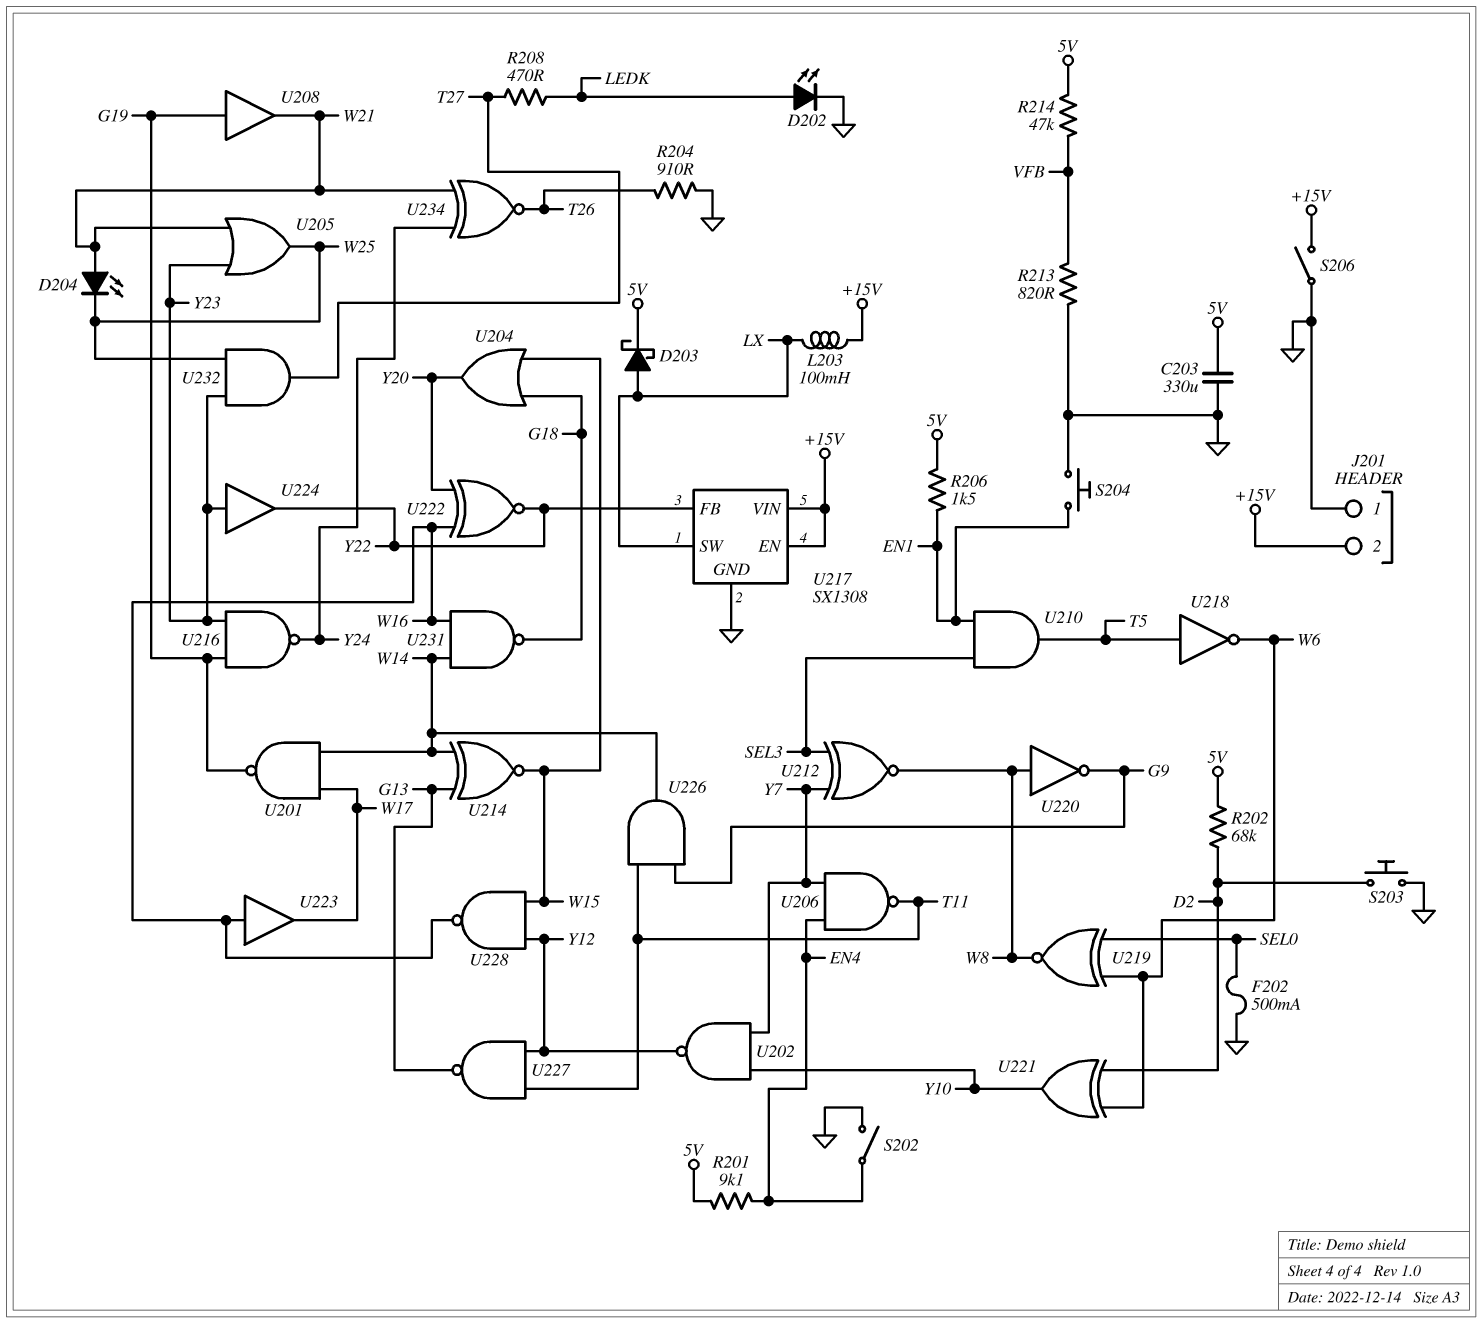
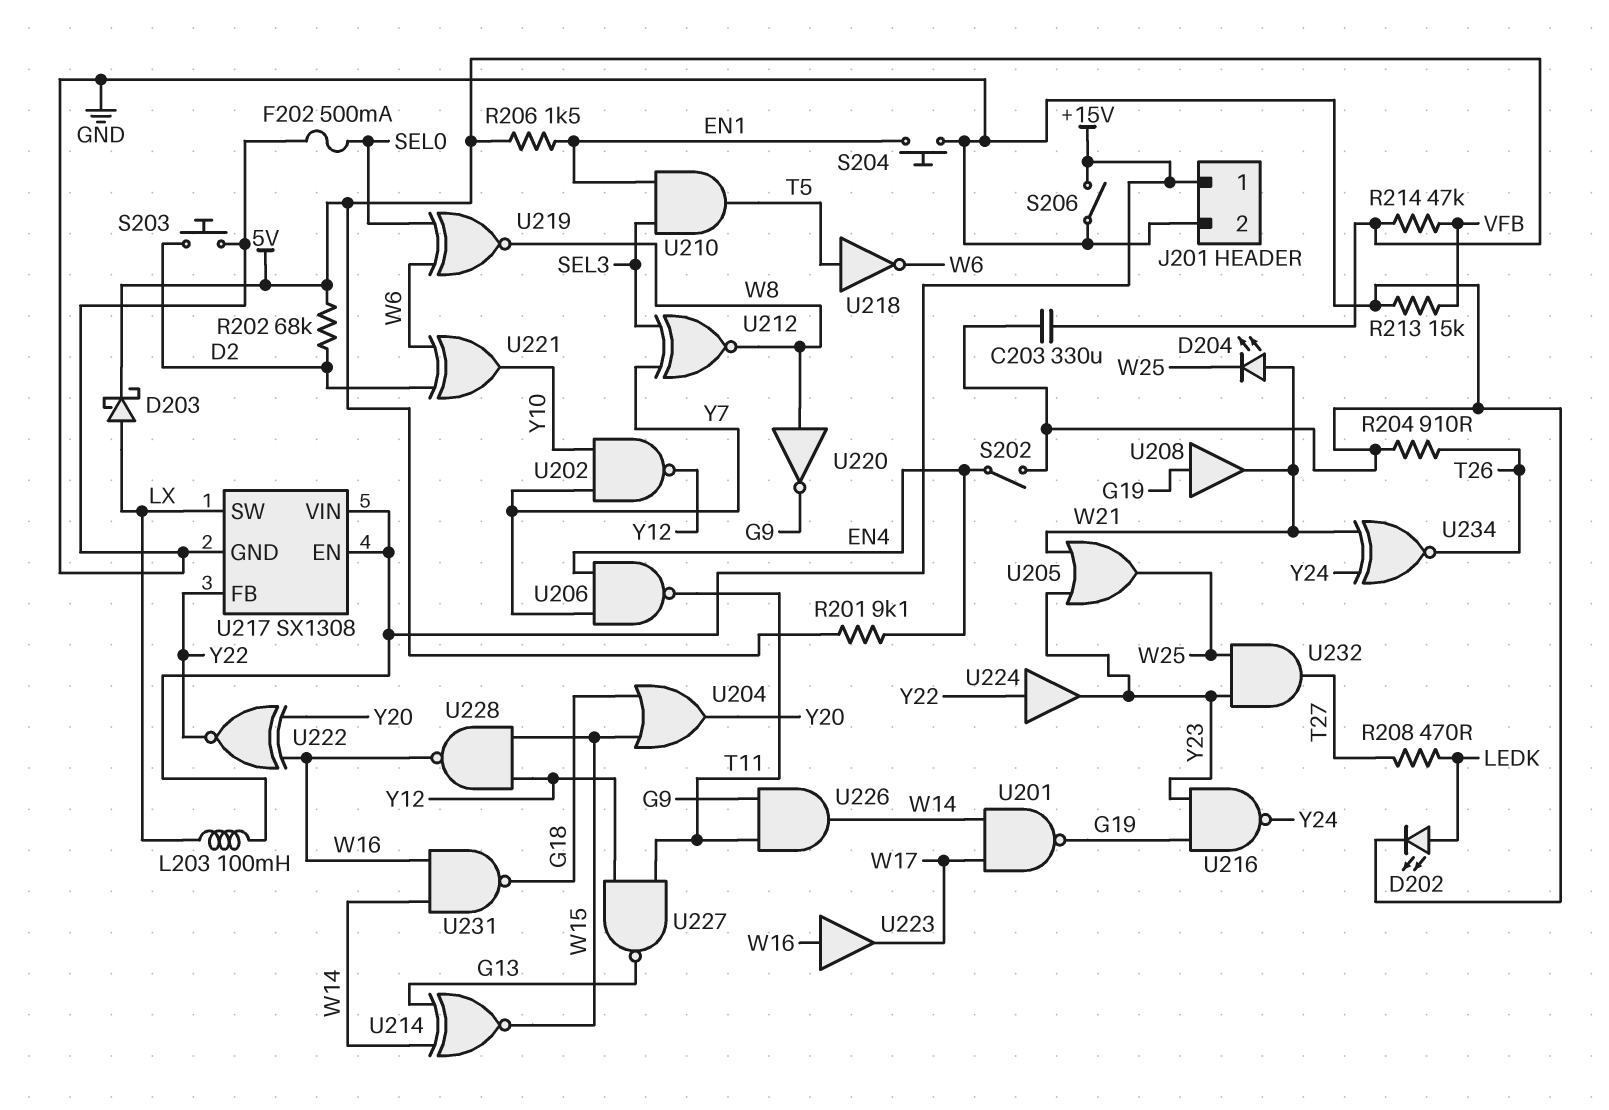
J201 pin 1: GND -> +15V
J201 pin 2: +15V -> GND
R213: 820 (GND, VFB) -> 15k (GND, VFB)
U224: buffer (in Y23, out Y22) -> buffer (in Y22, out Y23)

